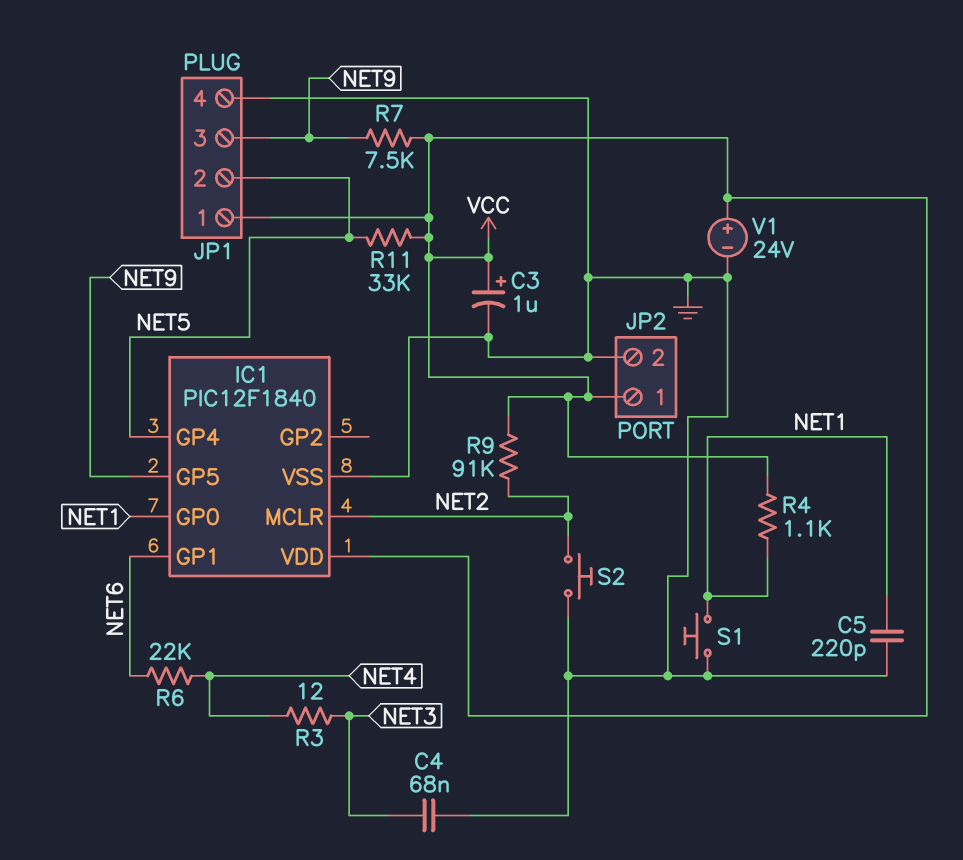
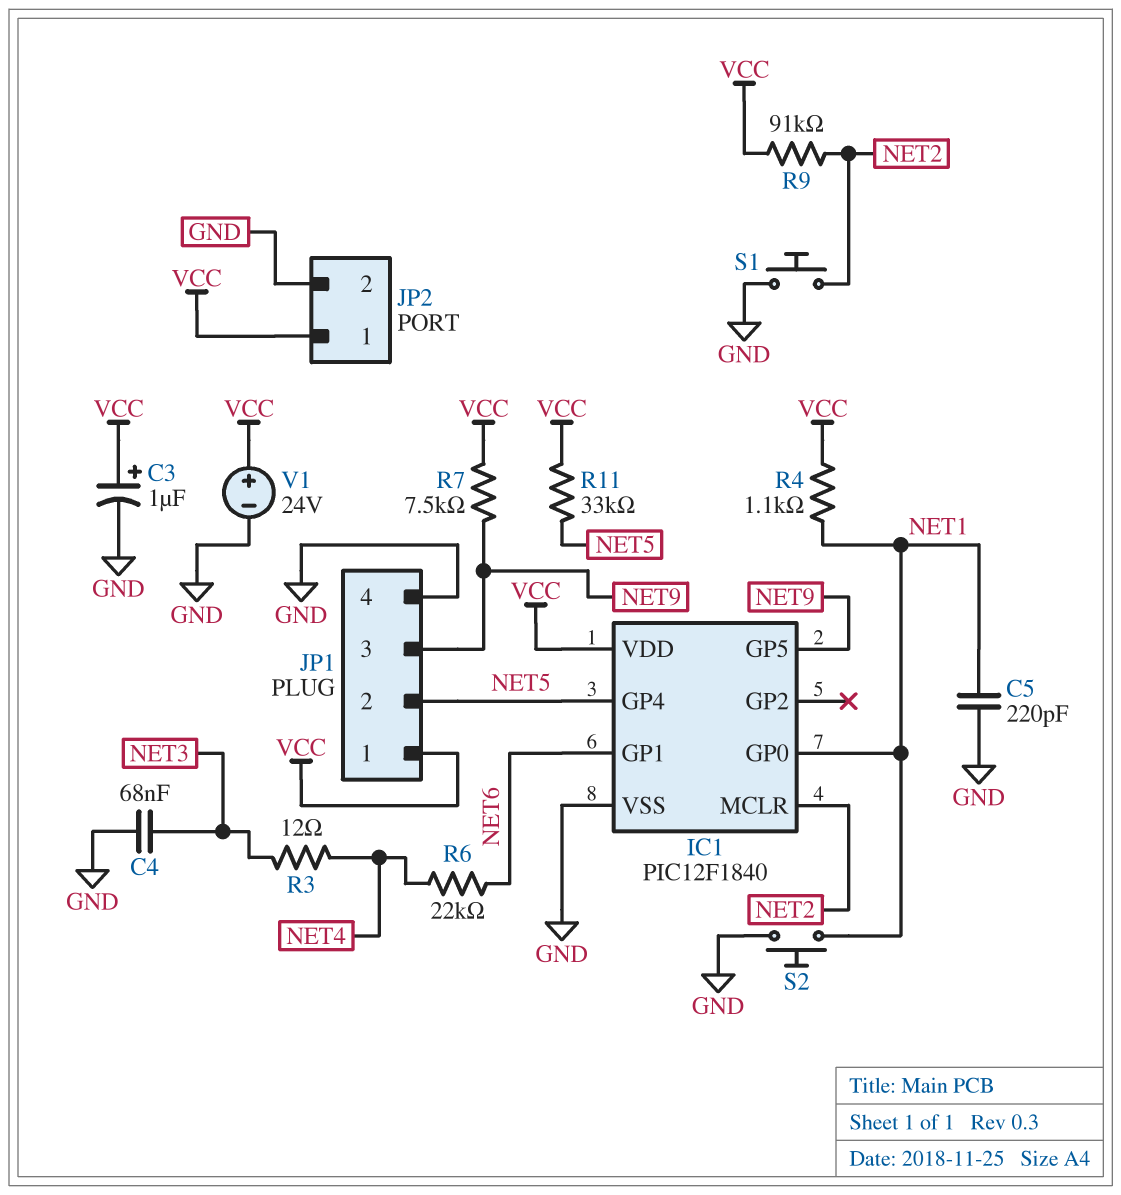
S1: button (GND, NET1) -> button (GND, NET2)
S2: button (GND, NET2) -> button (GND, NET1)

